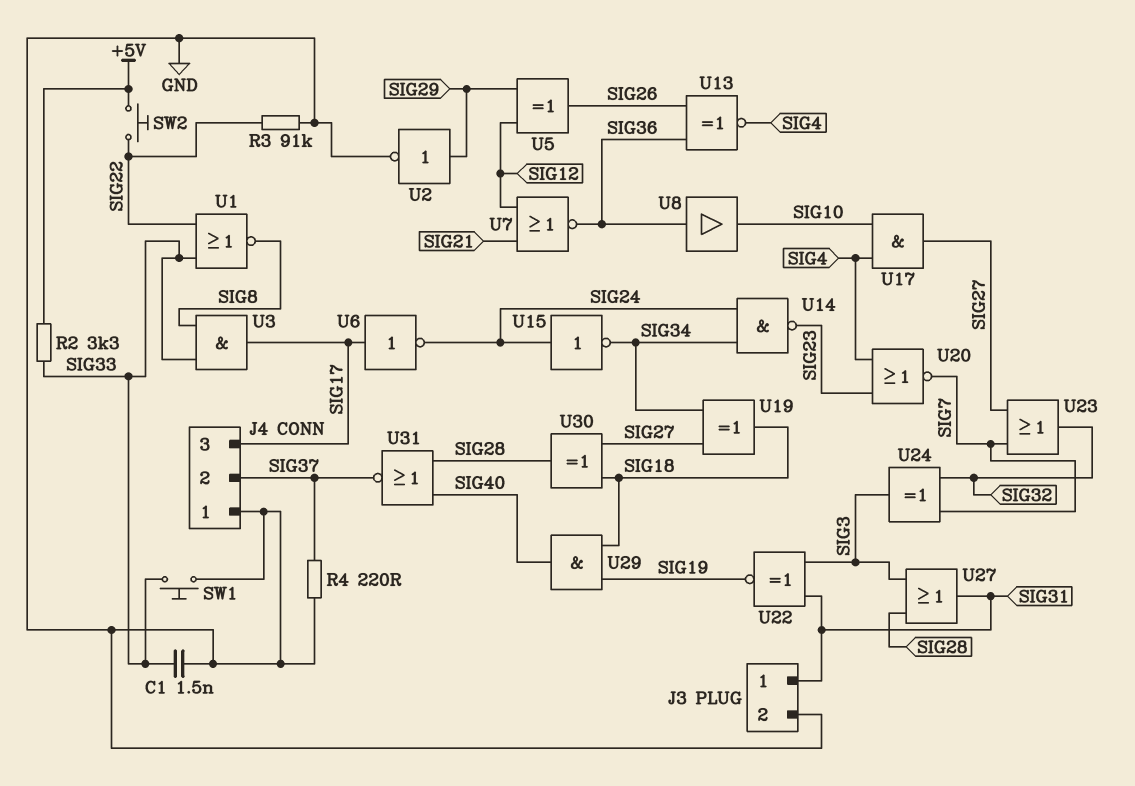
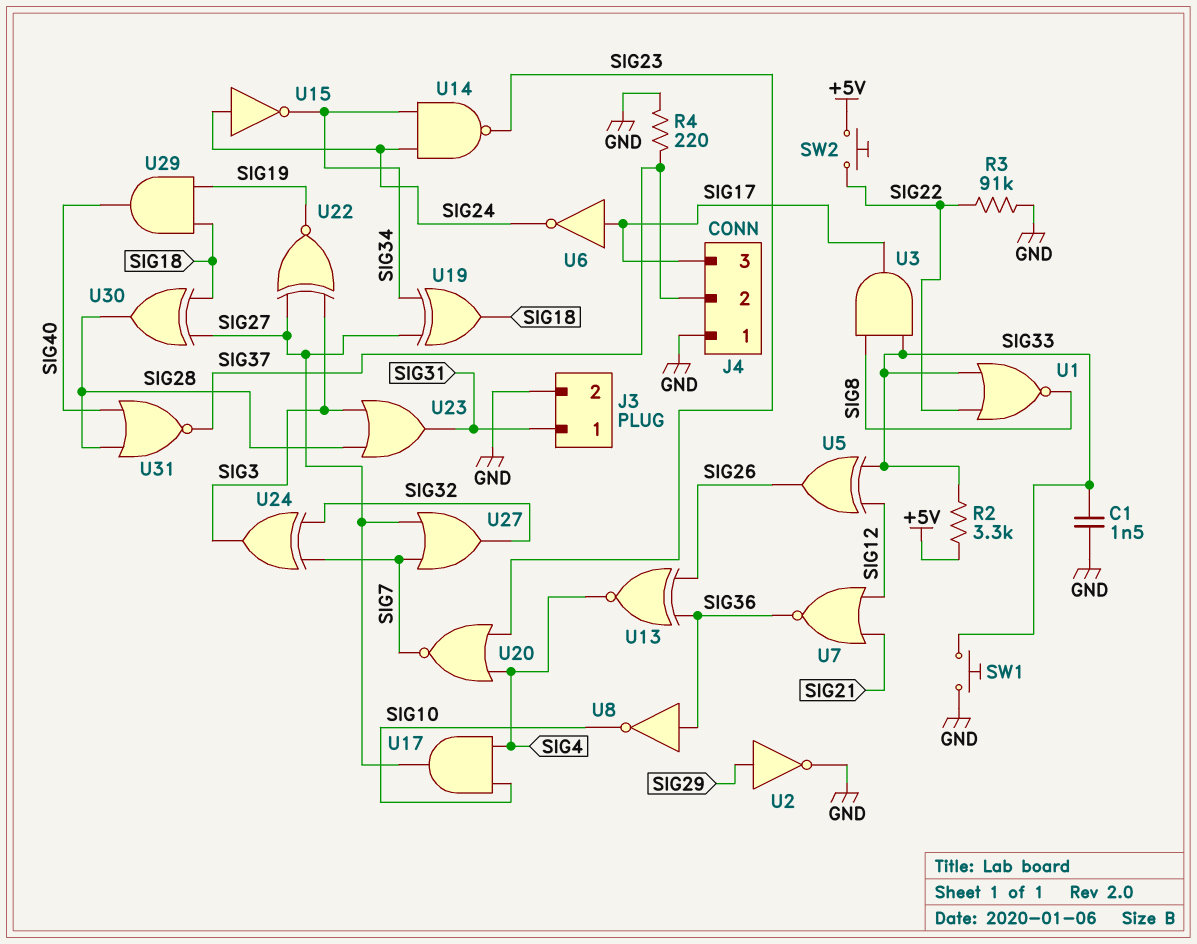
U5: XOR (in SIG12, in SIG29, out SIG26) -> XOR (in SIG12, in SIG33, out SIG26)
U8: buffer (in SIG36, out SIG10) -> NOT (in SIG36, out SIG10)
U22: XNOR (in SIG3, in SIG31, out SIG19) -> XNOR (in SIG3, in SIG27, out SIG19)
U23: OR (in SIG7, in SIG27, out SIG32) -> OR (in SIG3, in SIG28, out SIG31)
U27: OR (in SIG3, in SIG28, out SIG31) -> OR (in SIG7, in SIG27, out SIG32)

